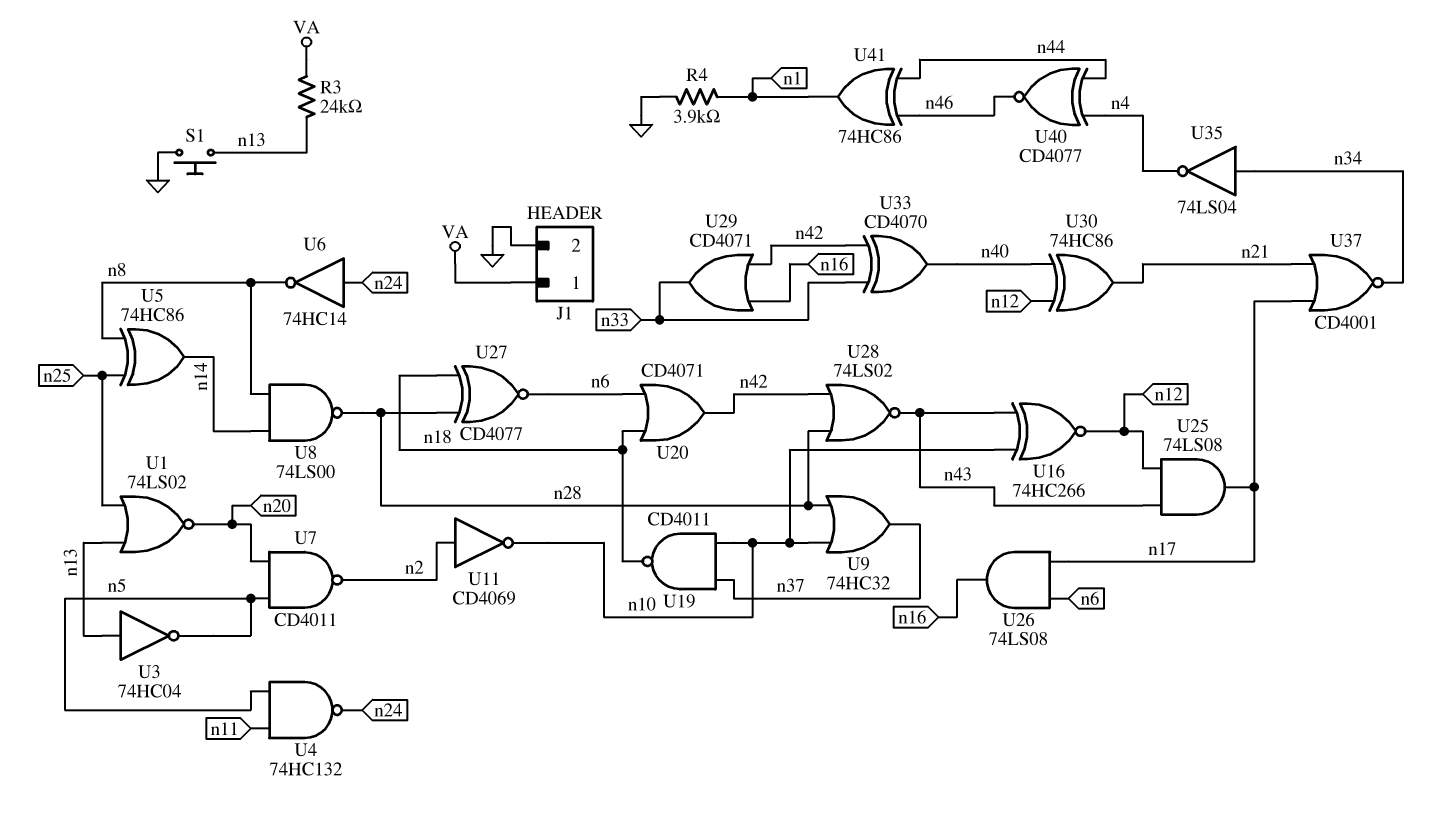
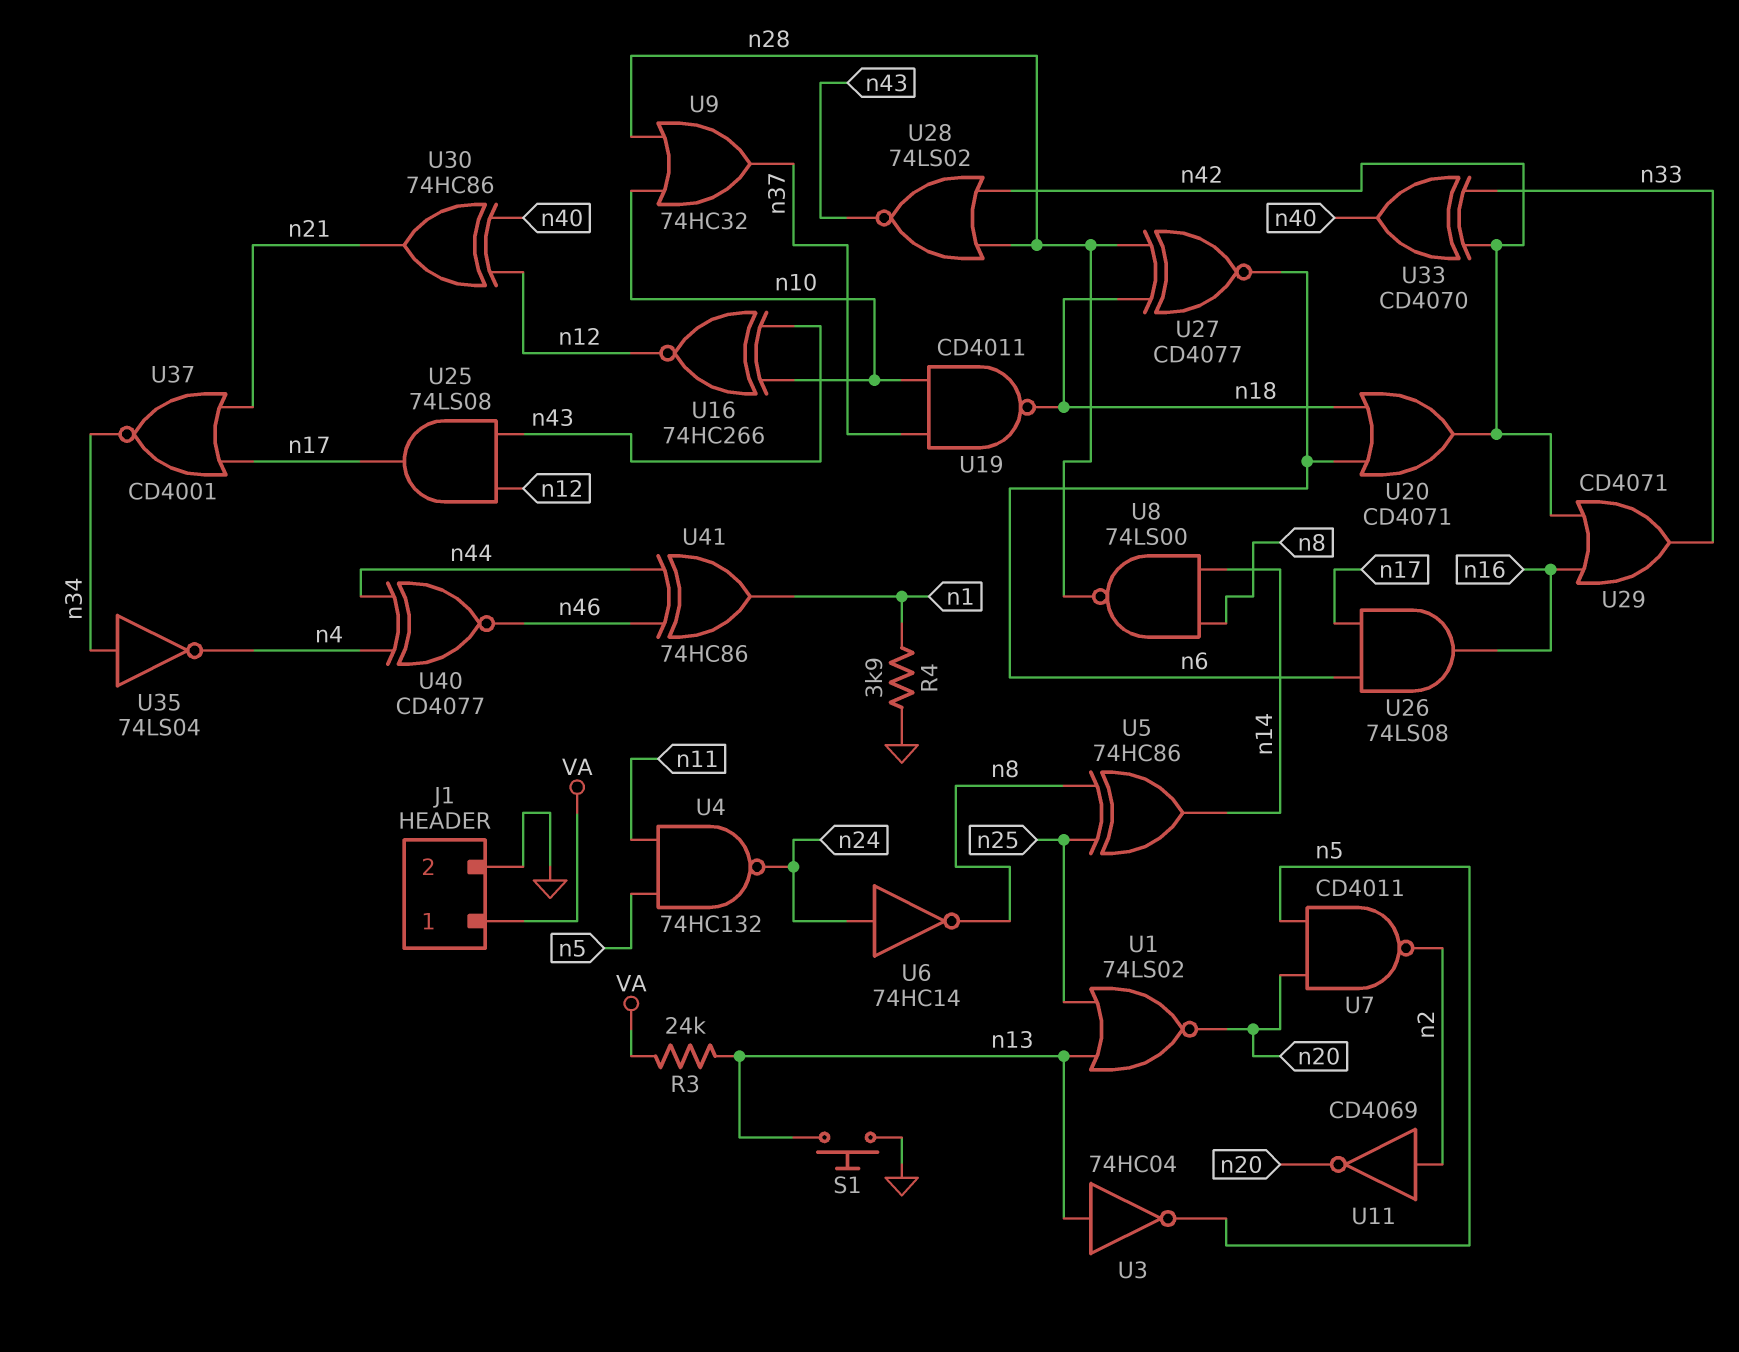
U11: NOT CD4069 (in n2, out n10) -> NOT CD4069 (in n2, out n20)

